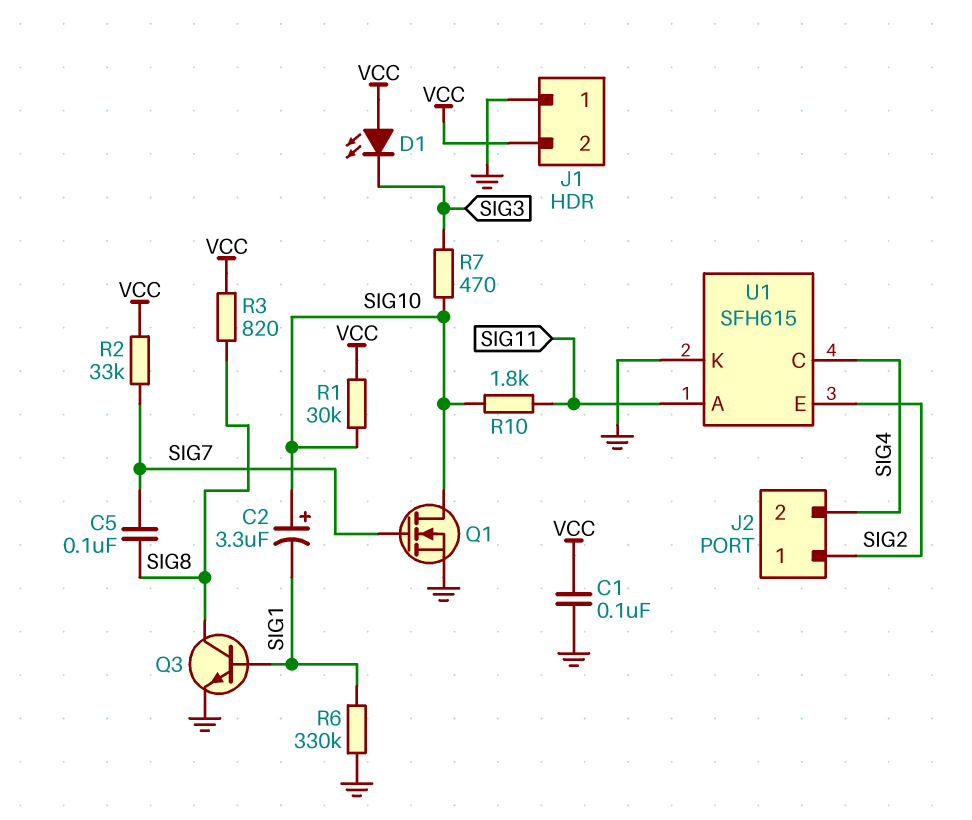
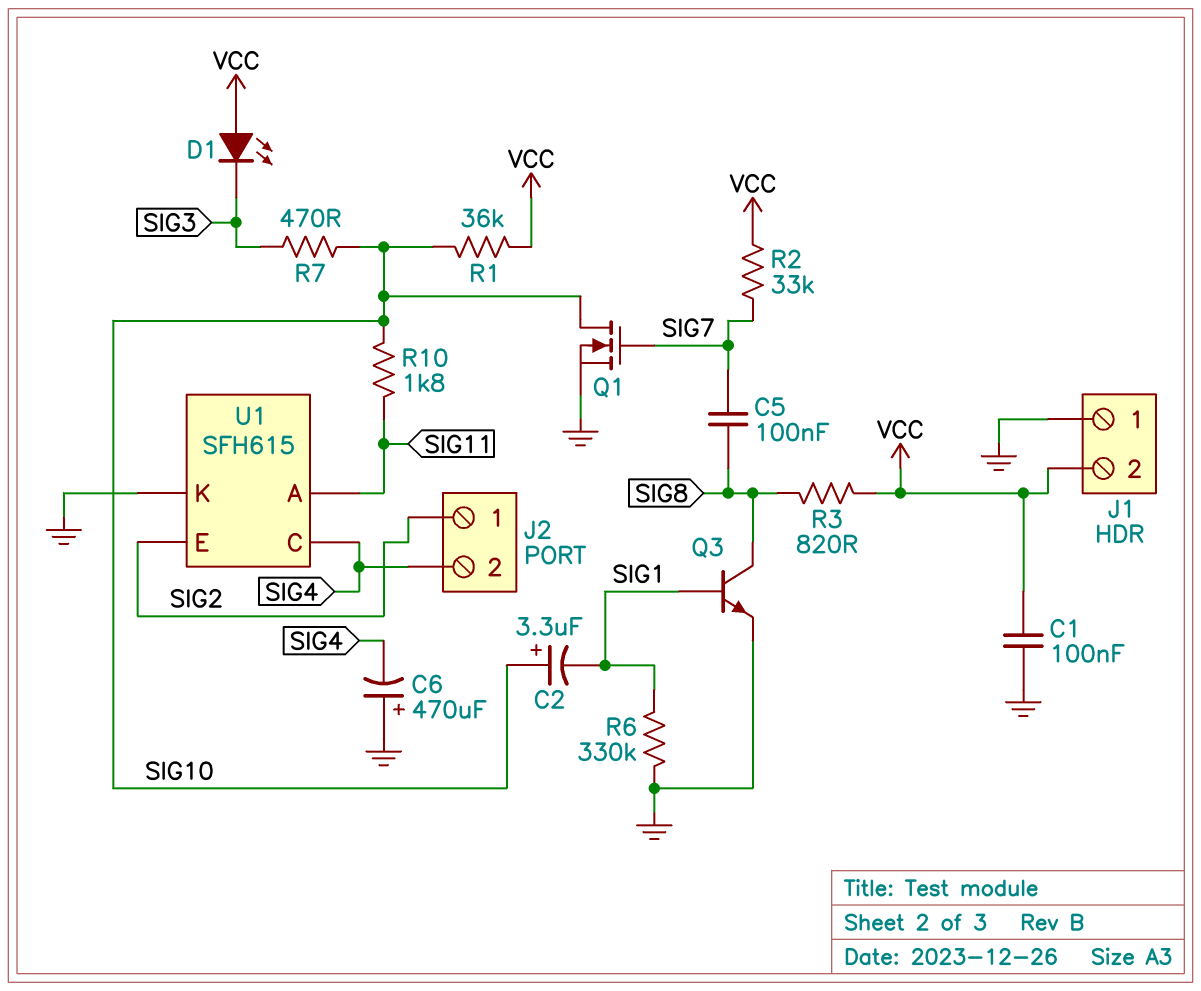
C6: none -> 470uF (plus GND, minus SIG4)
R1: 30k (SIG10, VCC) -> 36k (SIG10, VCC)

